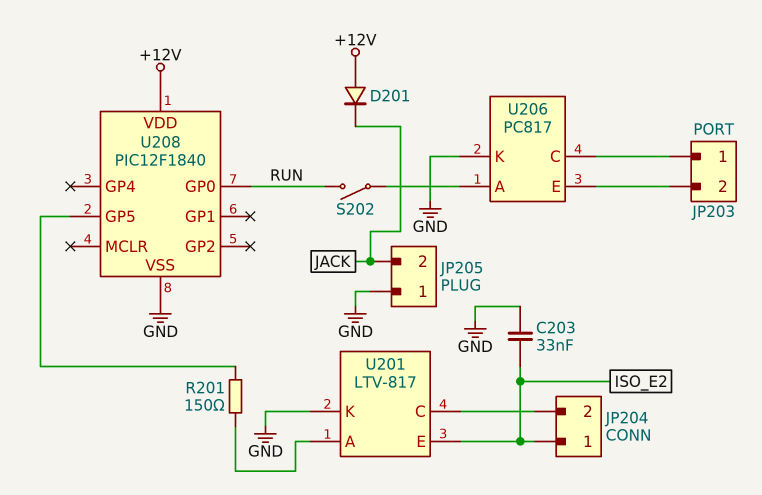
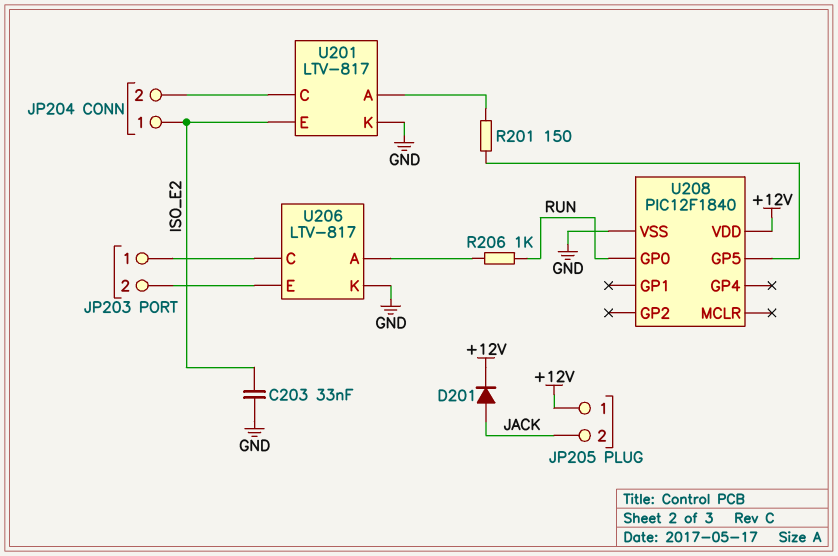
D201: diode (A +12V, K JACK) -> diode (A JACK, K +12V)
JP205 pin 1: GND -> +12V
R206: none -> 1k (RUN, U206/A)
S202: switch (RUN, U206/A) -> none
U206: PC817 -> LTV-817

